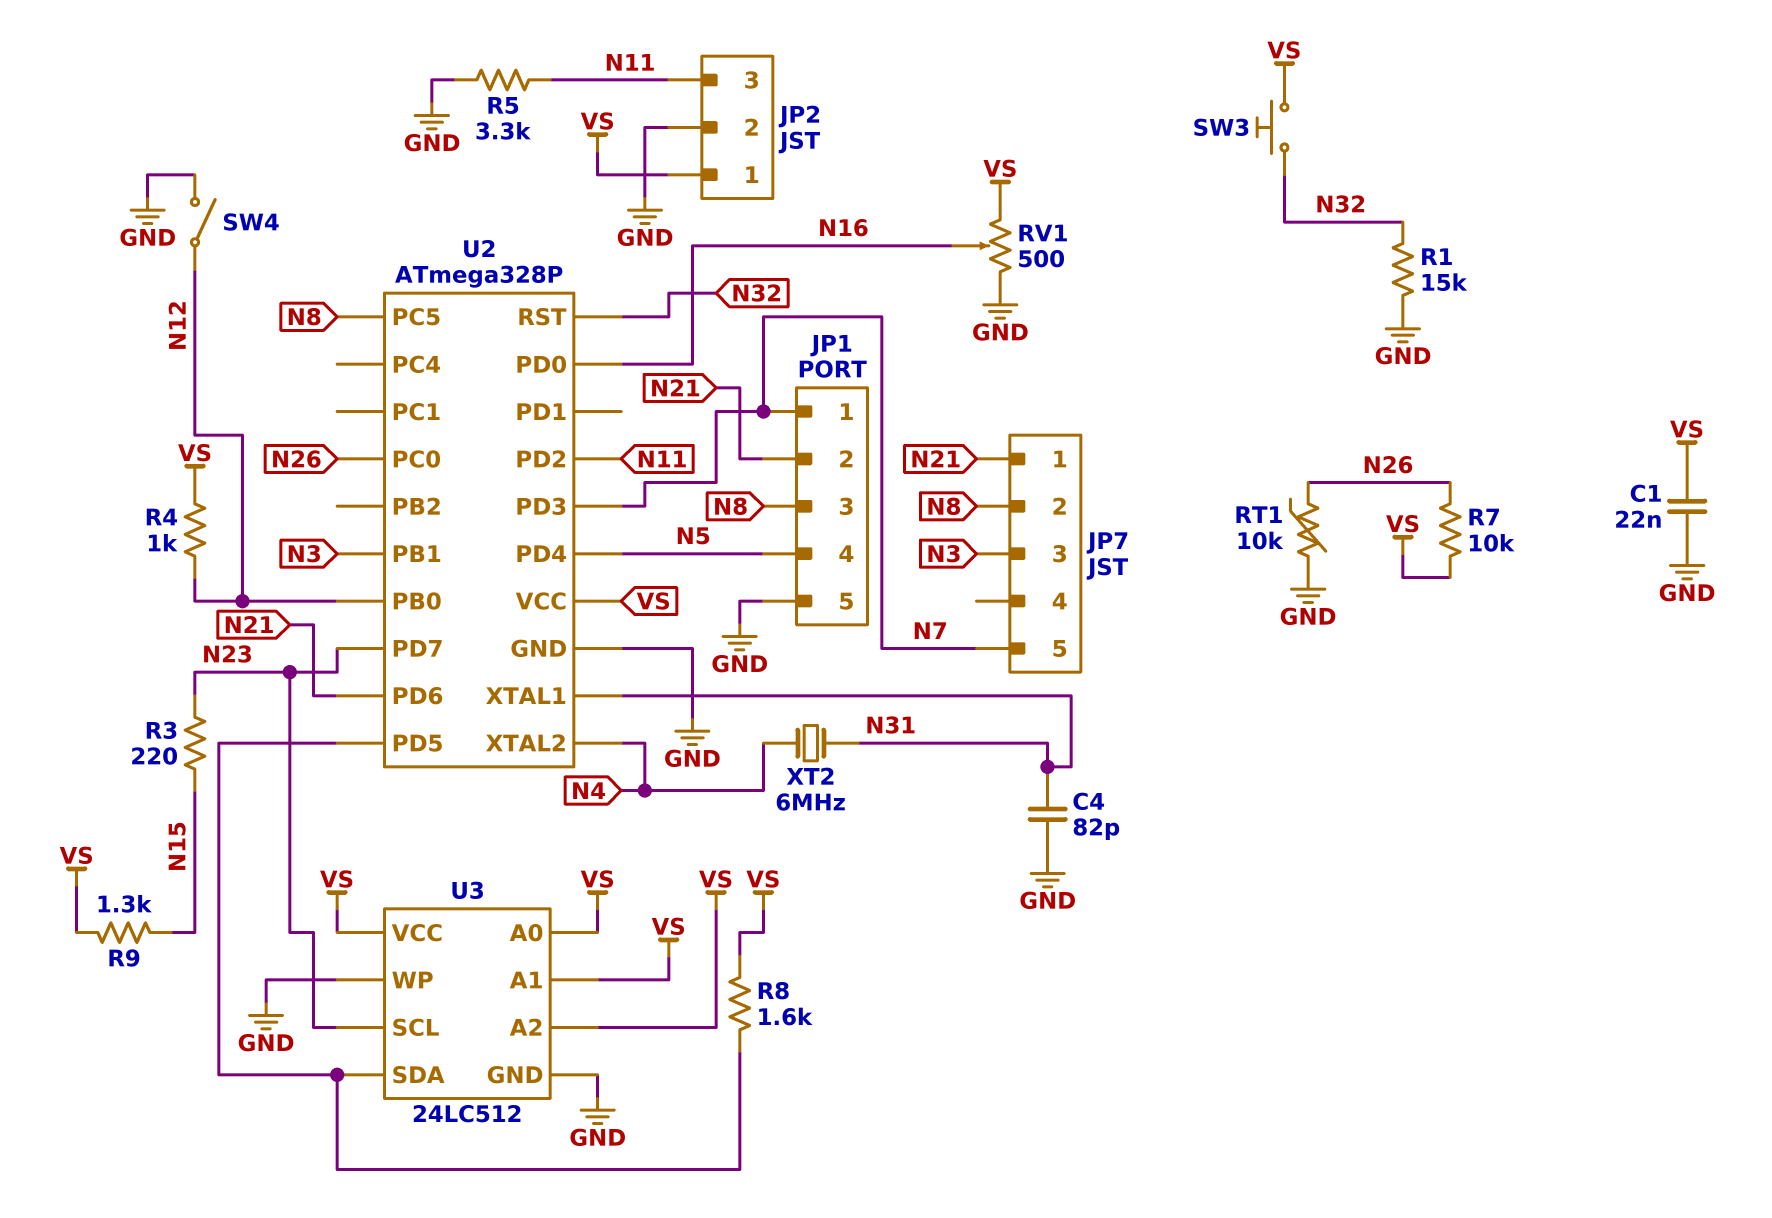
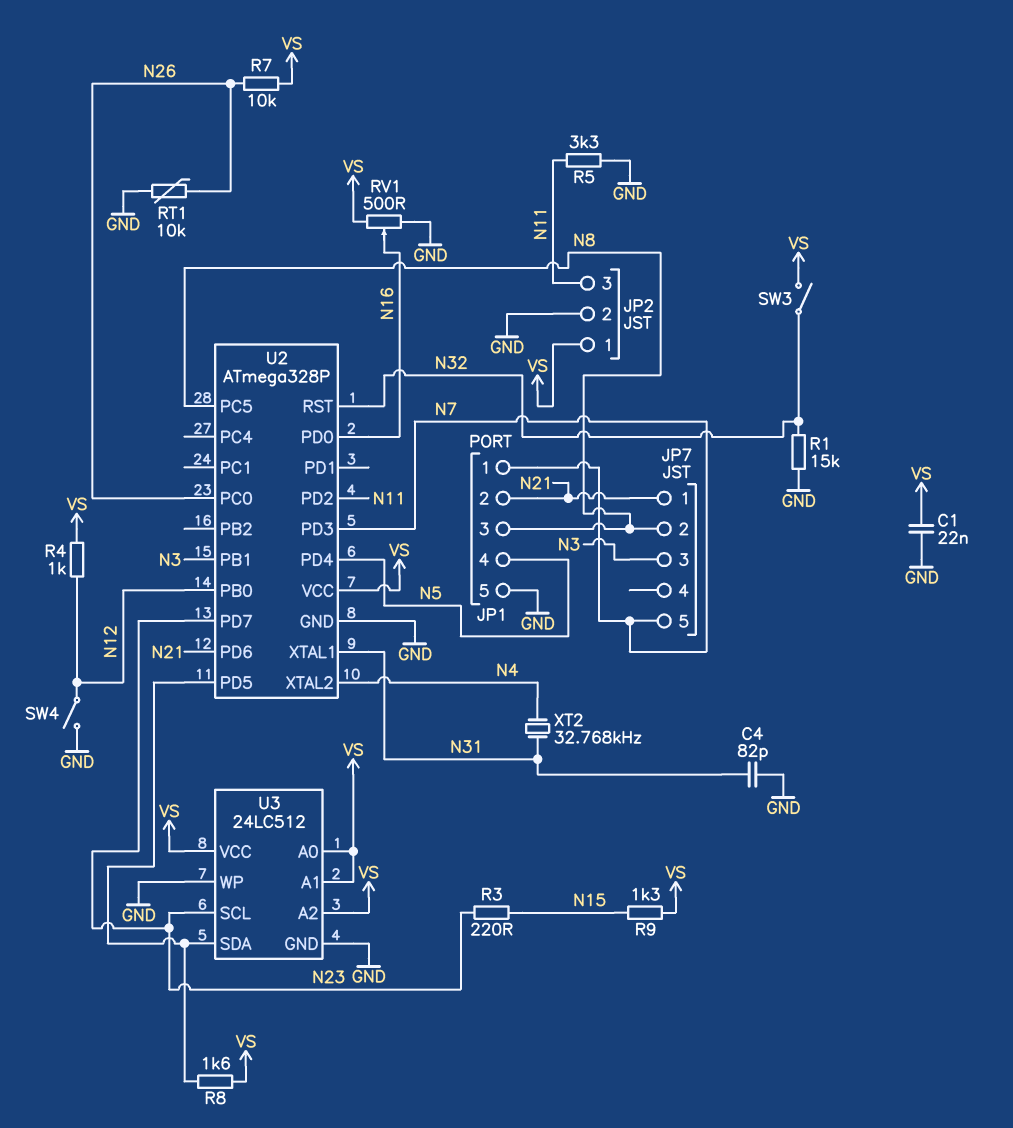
SW3: button (N32, VS) -> switch (N32, VS)
XT2: 6MHz (N4, N31) -> 32.768kHz (N4, N31)

